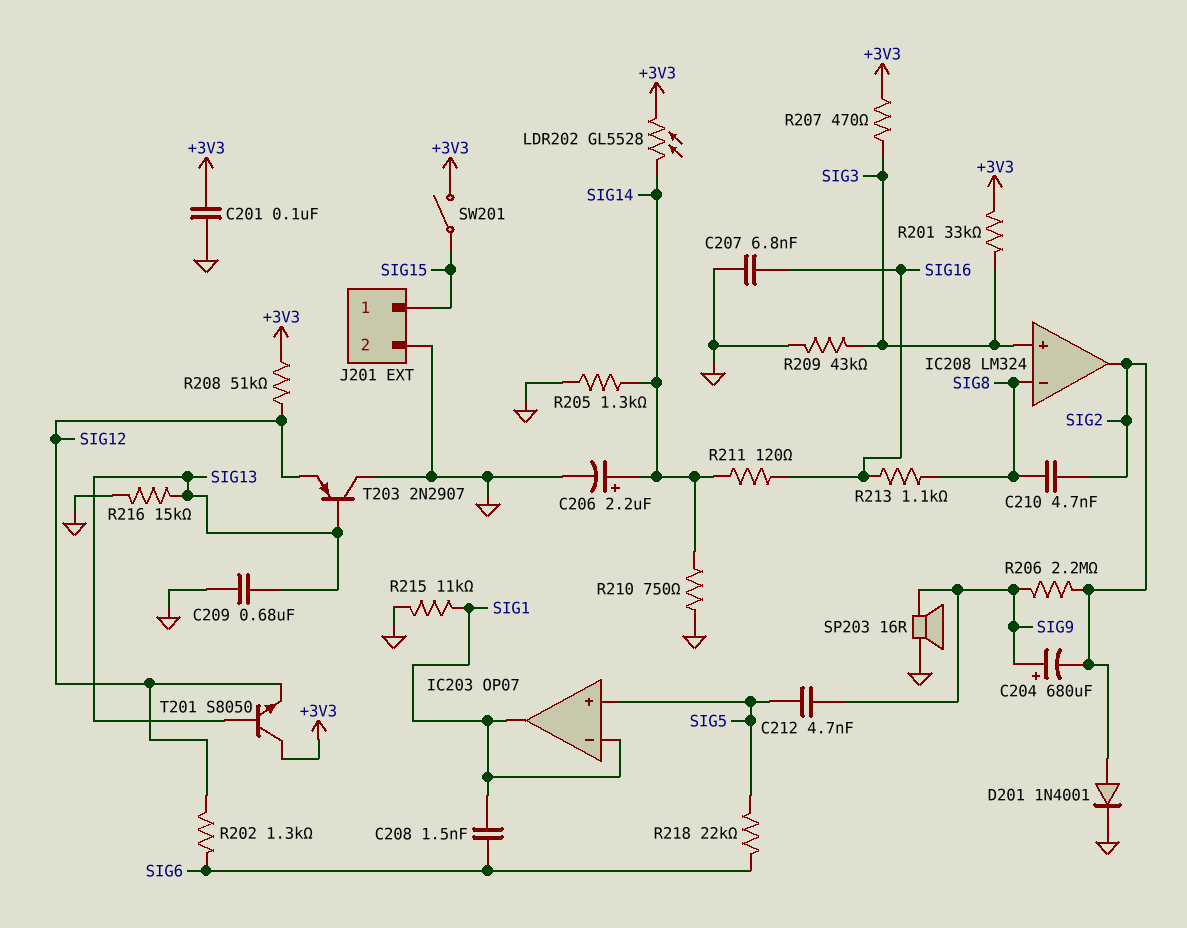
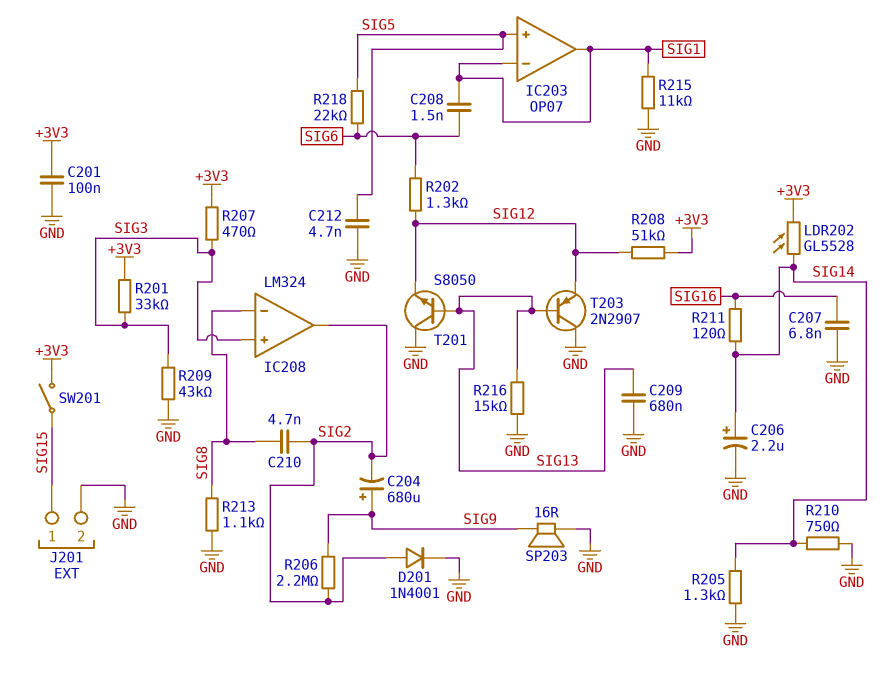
C212: 4.7nF (SIG5, SIG9) -> 4.7nF (GND, SIG5)
R213: 1.1k (SIG8, SIG16) -> 1.1k (GND, SIG8)
T201: NPN S8050 (B SIG13, C +3V3, E SIG12) -> NPN S8050 (B SIG13, C GND, E SIG12)

